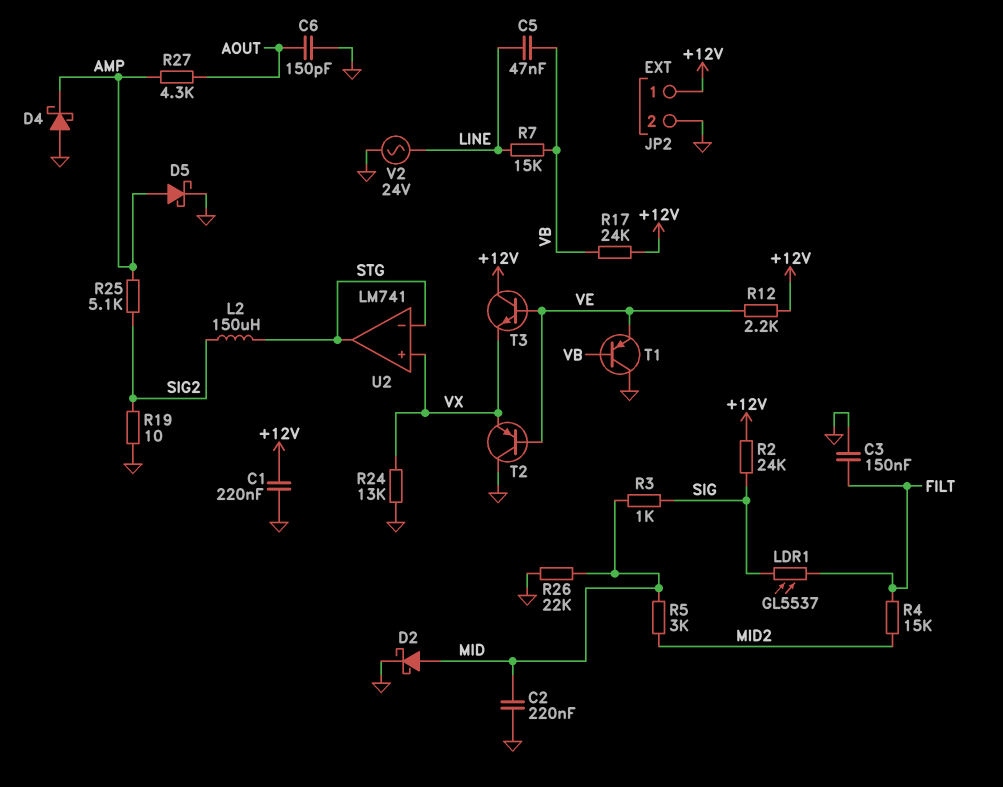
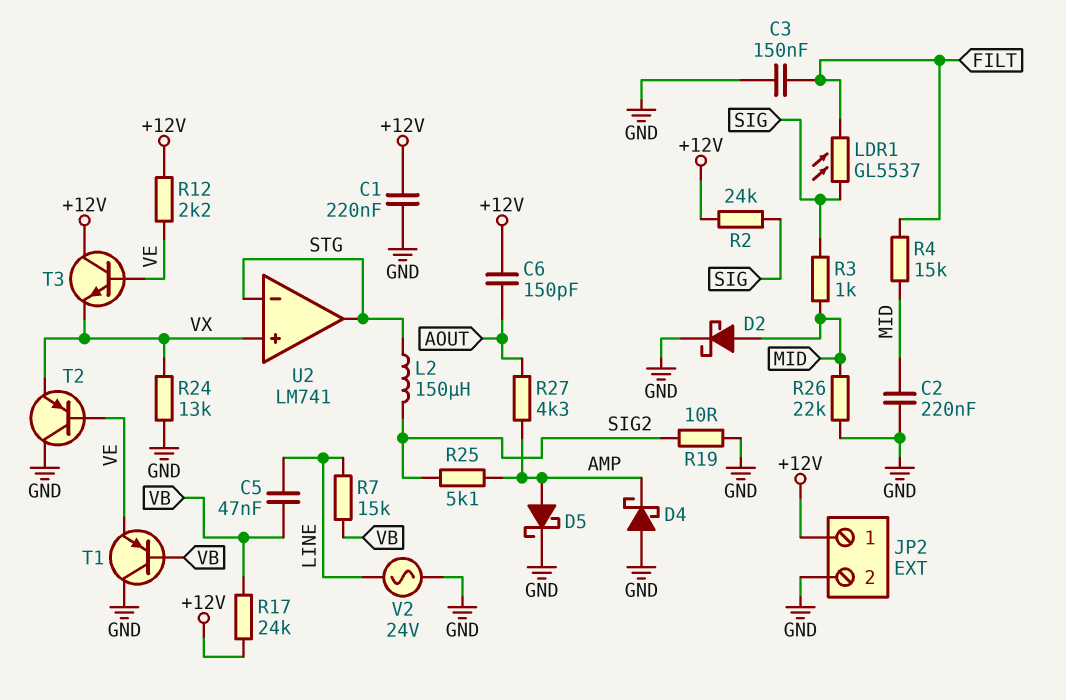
C6: 150pF (AOUT, GND) -> 150pF (+12V, AOUT)
R4: 15k (FILT, MID2) -> 15k (FILT, MID)
R5: 3k (MID, MID2) -> none

